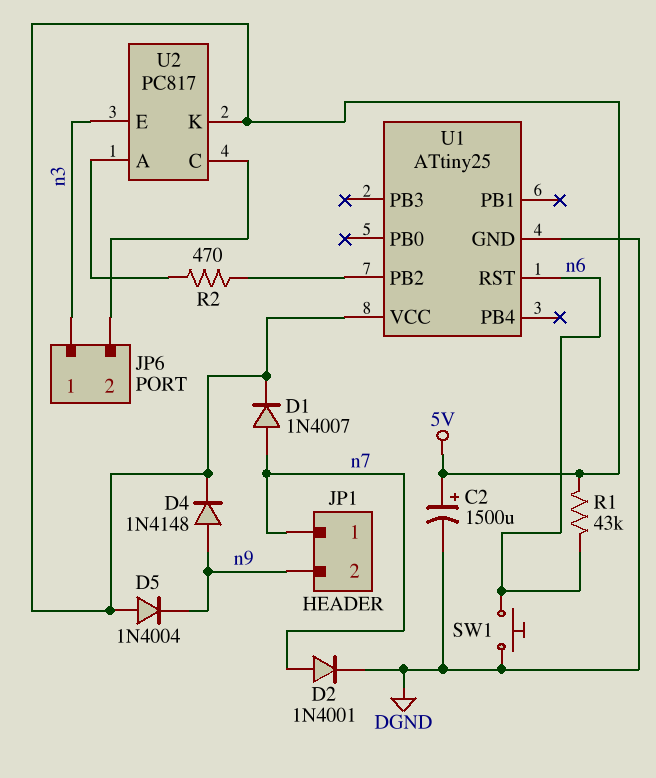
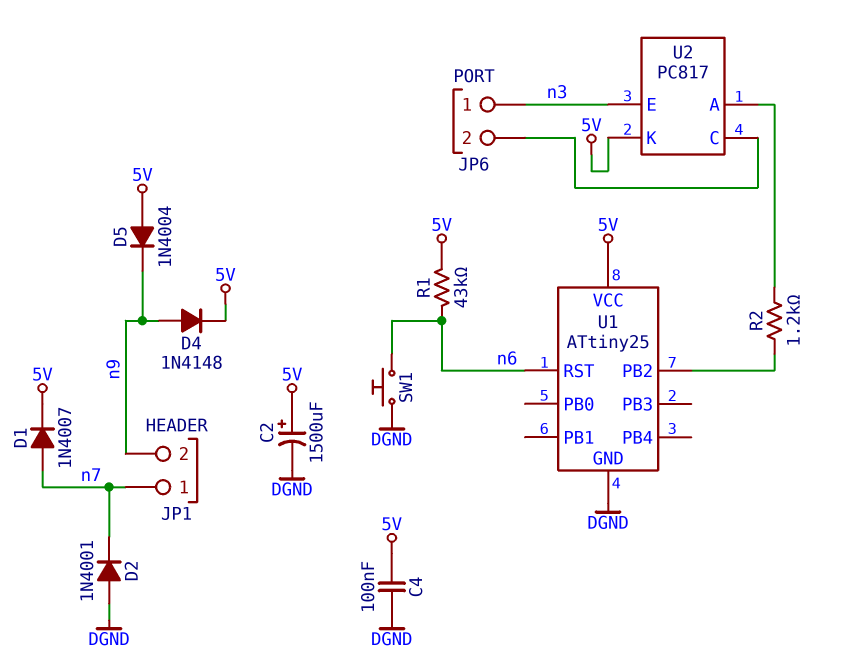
C4: none -> 100nF (5V, DGND)
D2: diode 1N4001 (A n7, K DGND) -> diode 1N4001 (A DGND, K n7)
R2: 470 (U1/PB2, U2/A) -> 1.2k (U1/PB2, U2/A)

